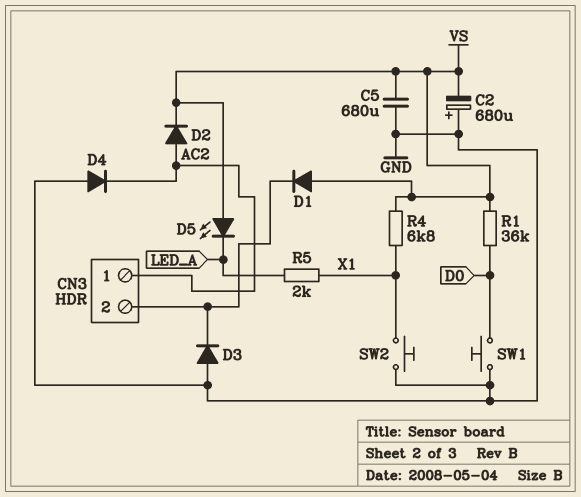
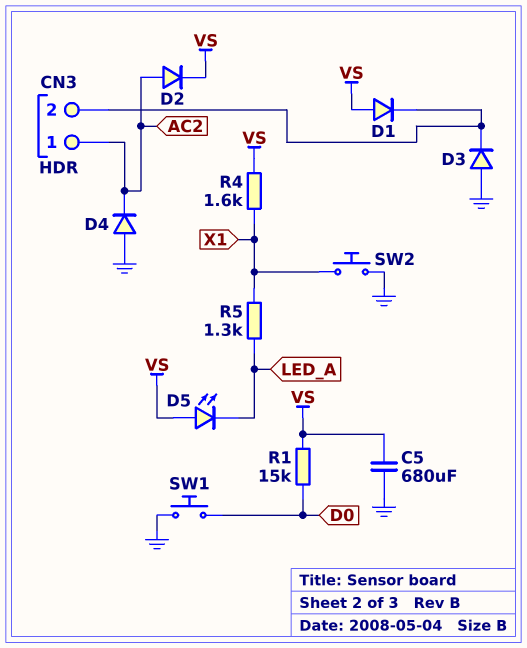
C2: 680uF (plus GND, minus VS) -> none
R1: 36k (D0, VS) -> 15k (D0, VS)
R4: 6.8k (VS, X1) -> 1.6k (VS, X1)
R5: 2k (LED_A, X1) -> 1.3k (LED_A, X1)

